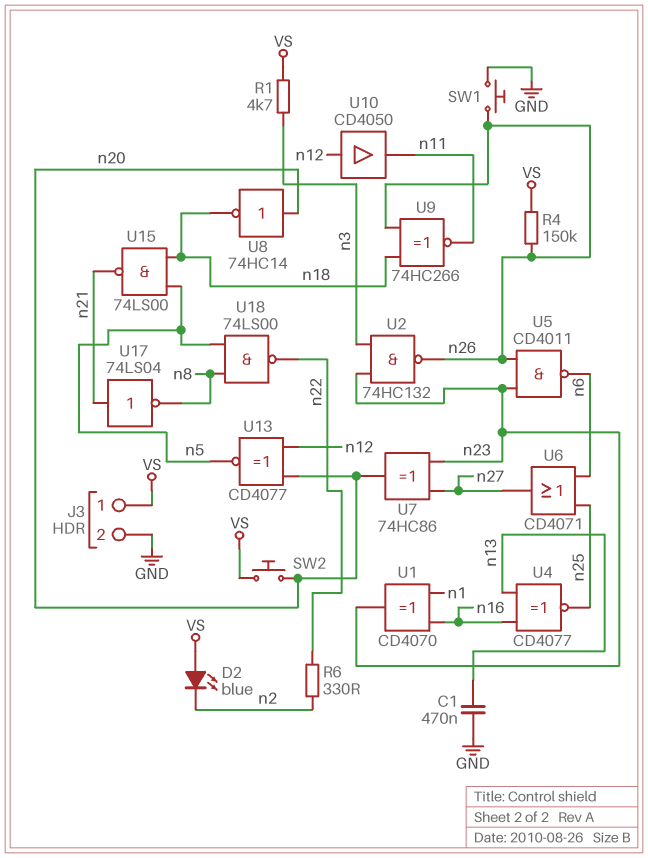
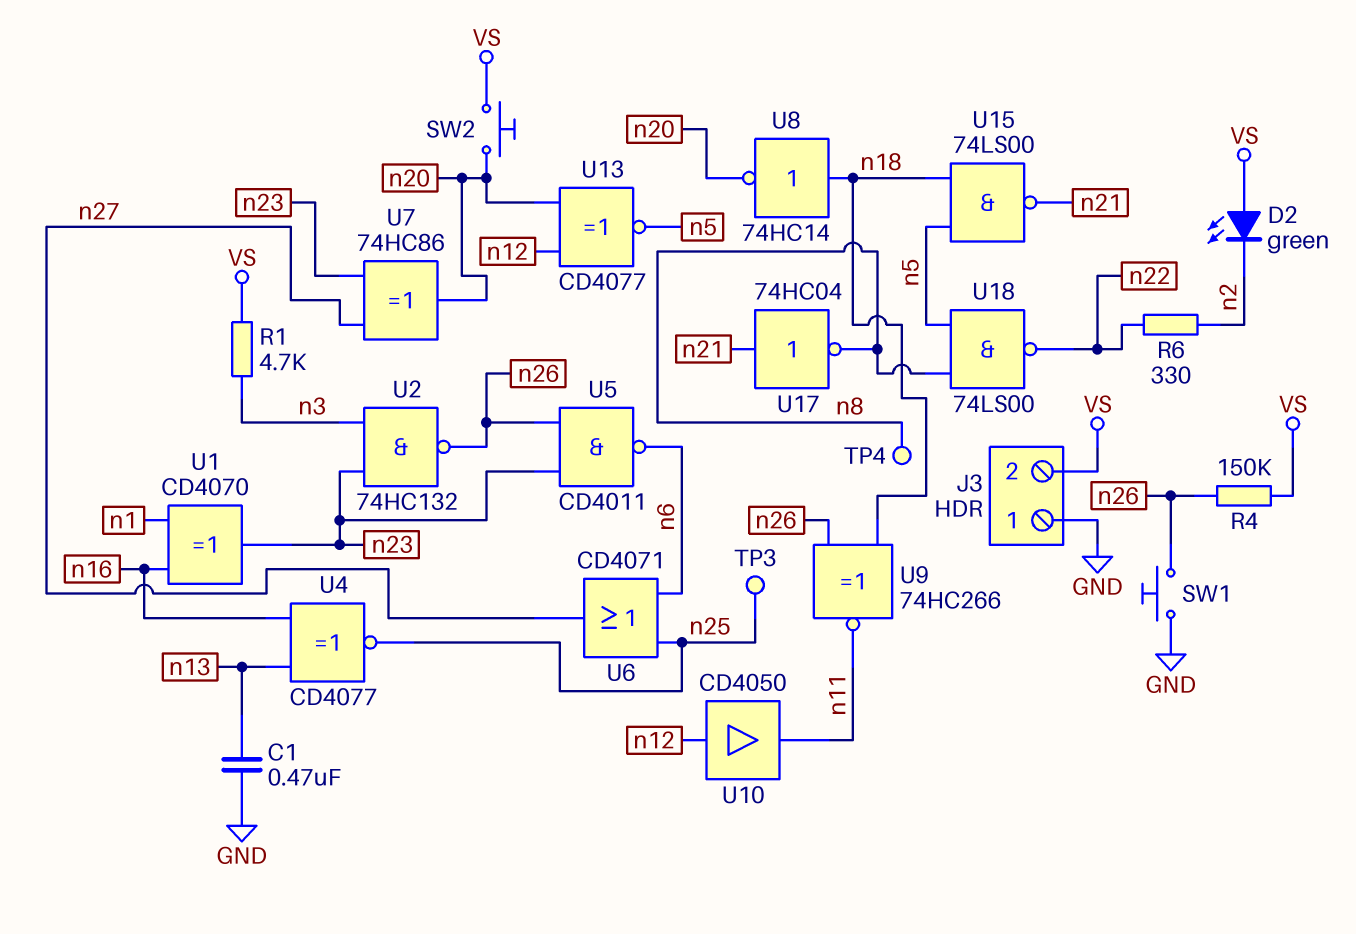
D2: LED blue (A VS, K n2) -> LED green (A VS, K n2)
J3 pin 1: VS -> GND
J3 pin 2: GND -> VS
TP3: none -> test point (n25)
TP4: none -> test point (n8)
U8: NOT 74HC14 (in n20, out n18) -> NOT 74HC14 (in n18, out n20)
U17: NOT 74LS04 (in n21, out n8) -> NOT 74HC04 (in n21, out n8)

